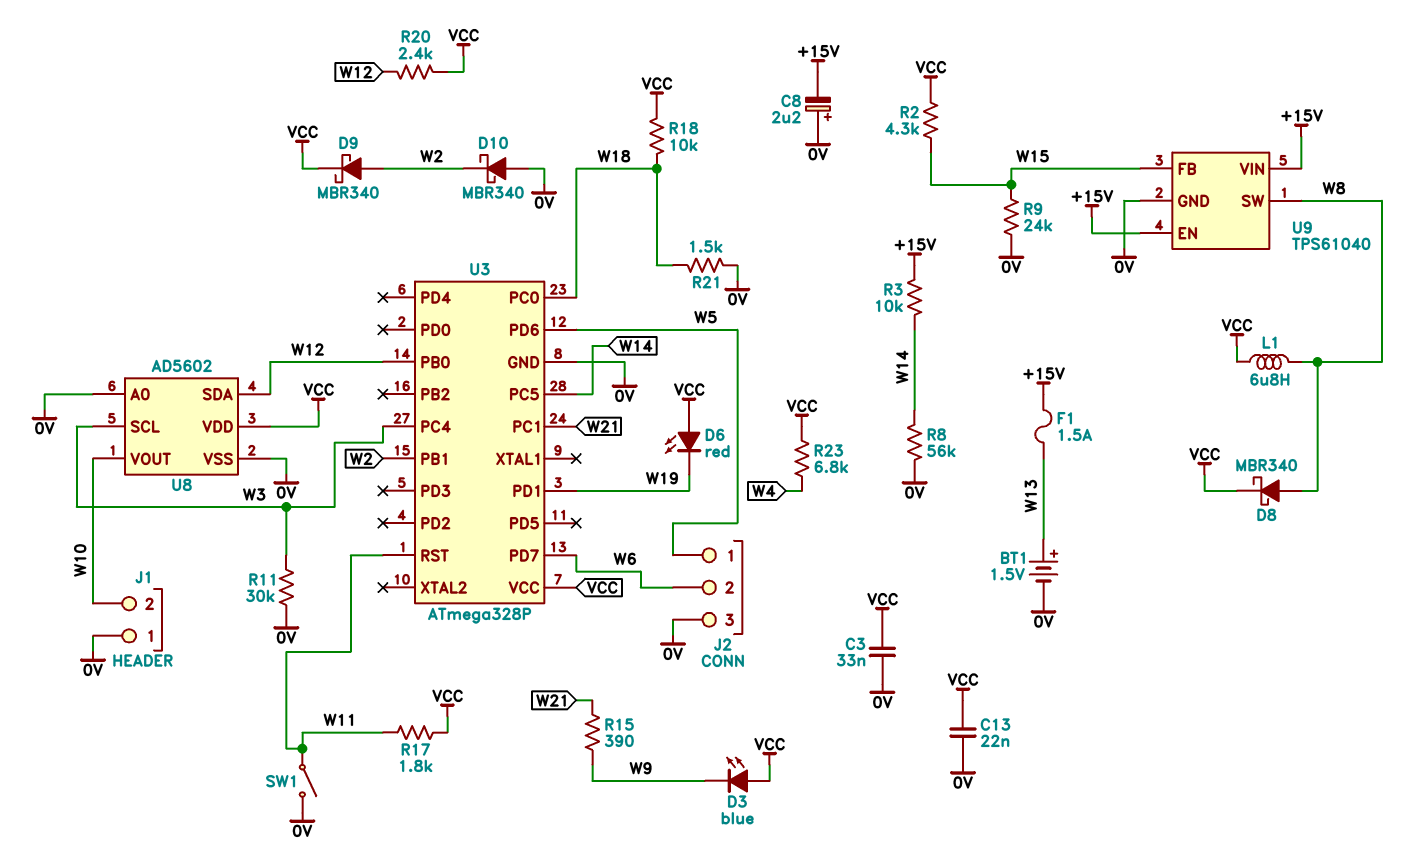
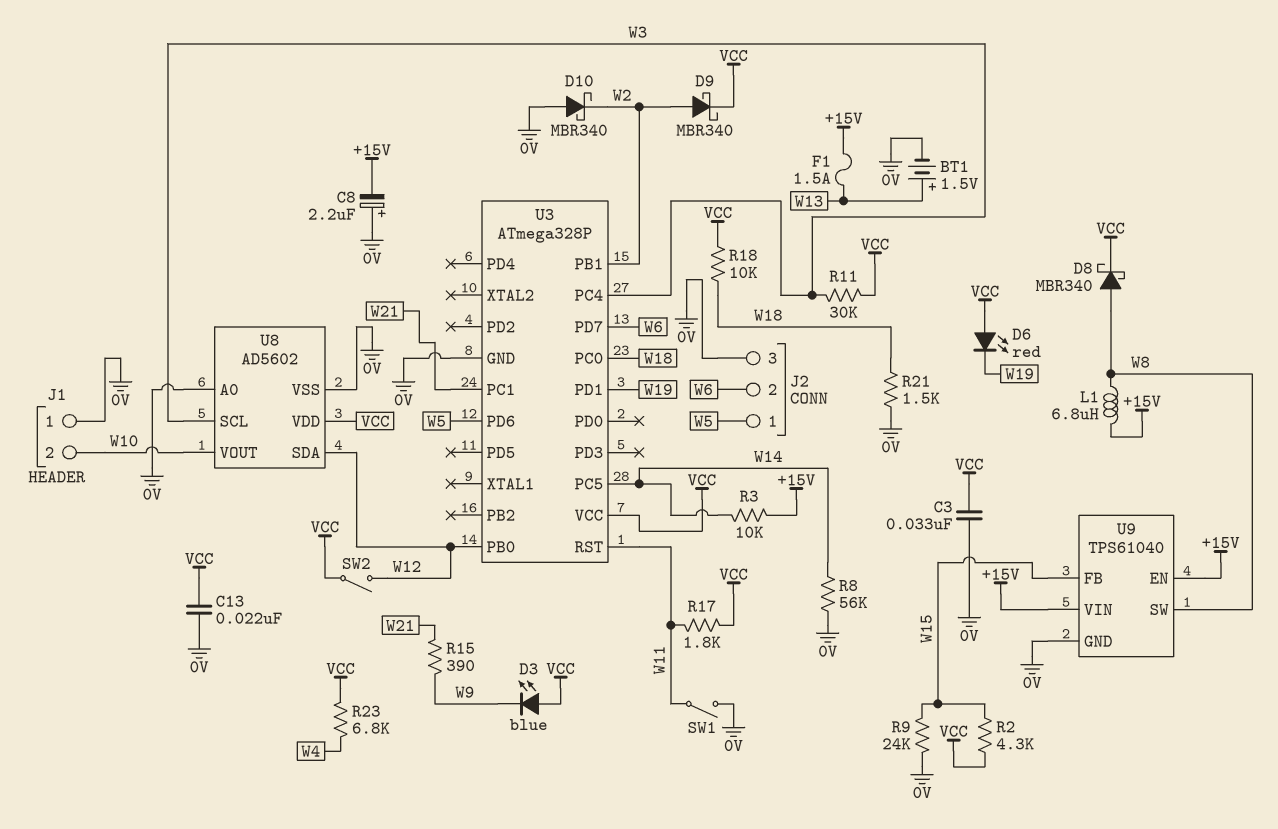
L1: 6.8uH (VCC, W8) -> 6.8uH (+15V, W8)
R11: 30k (0V, W3) -> 30k (VCC, W3)
R20: 2.4k (VCC, W12) -> none
SW2: none -> switch (VCC, W12)

